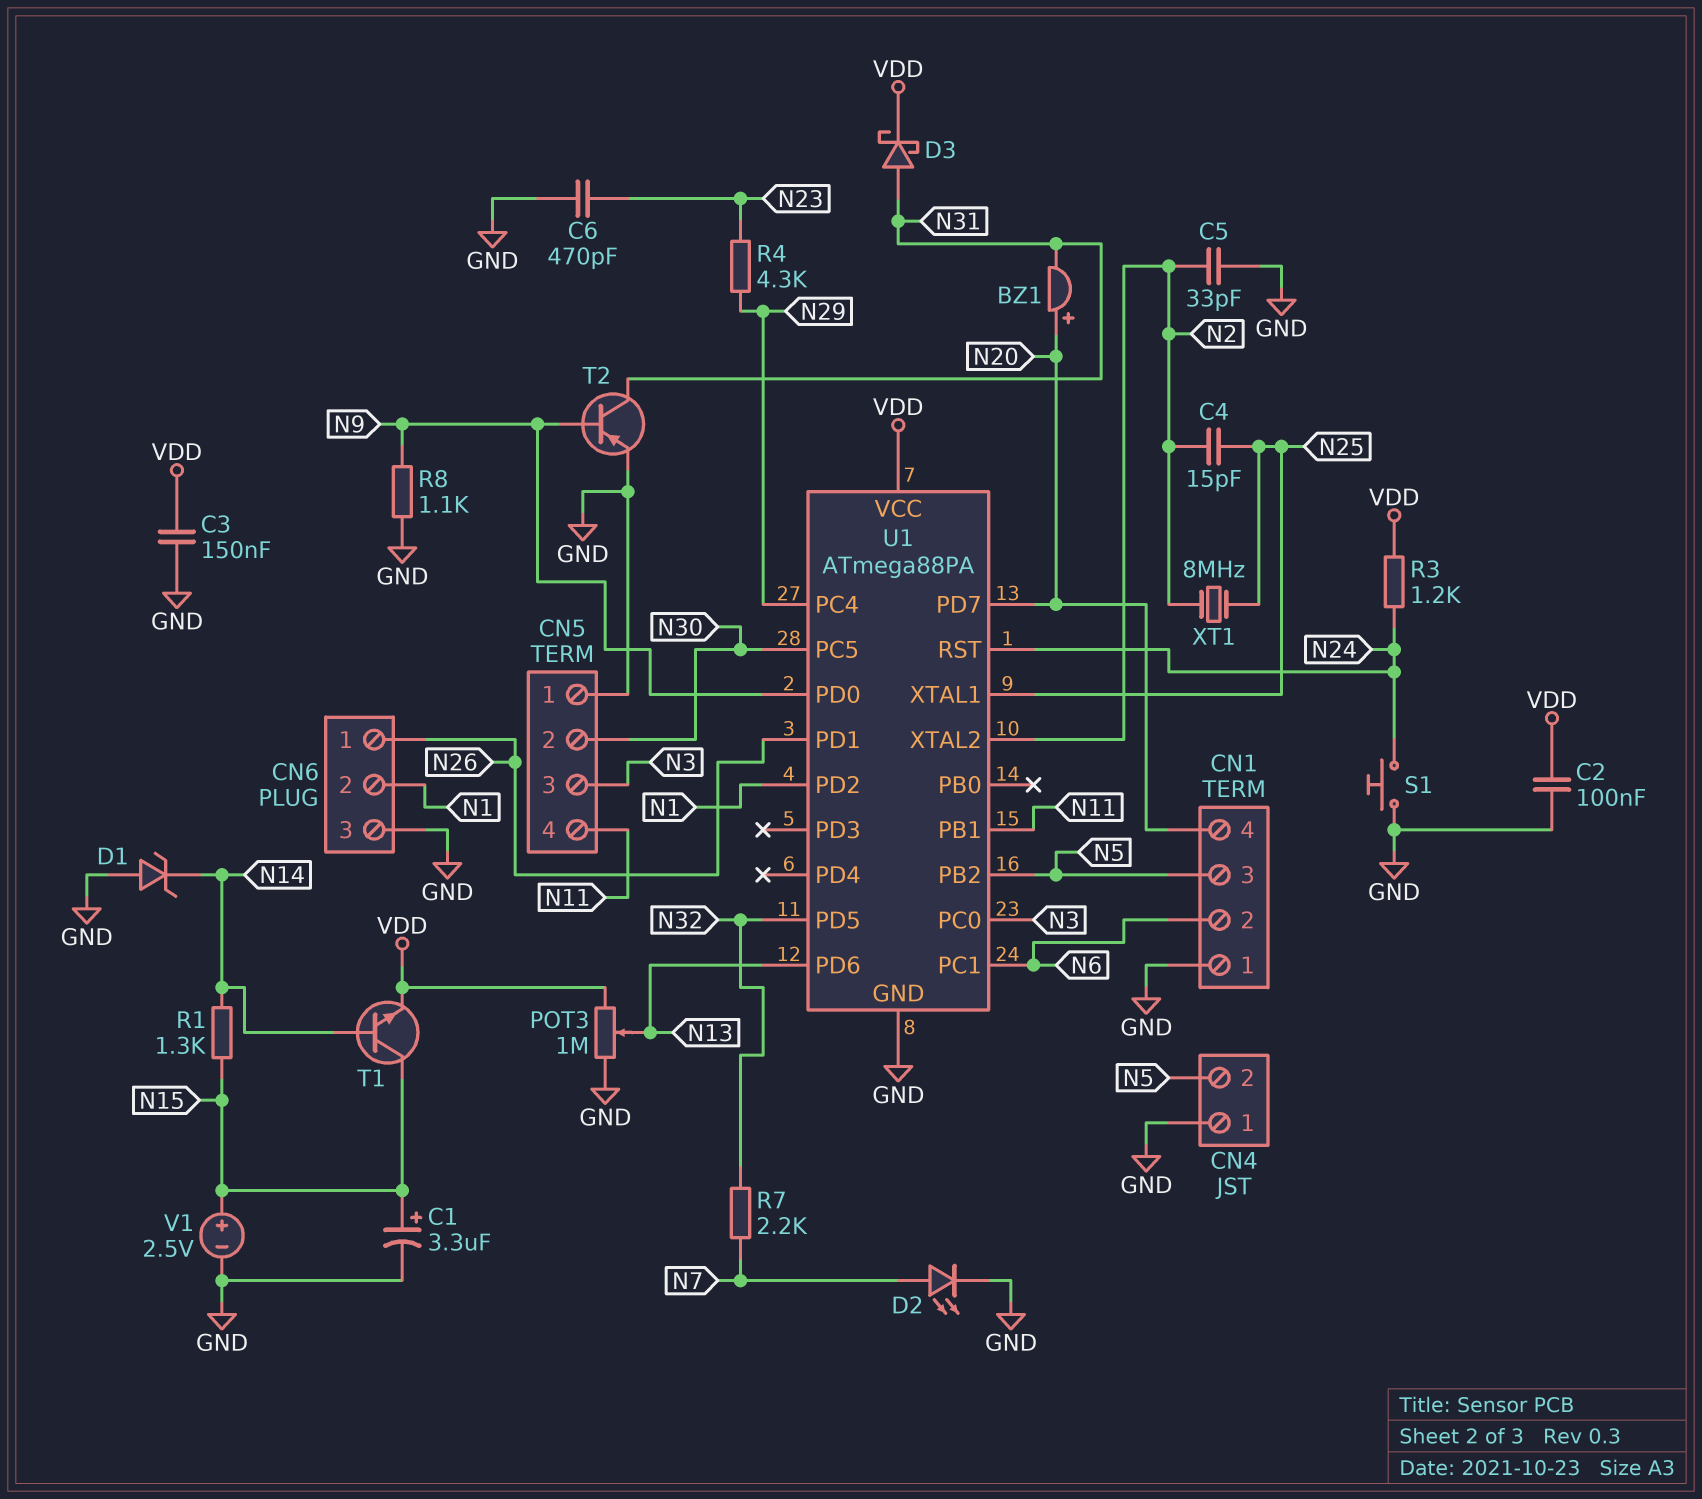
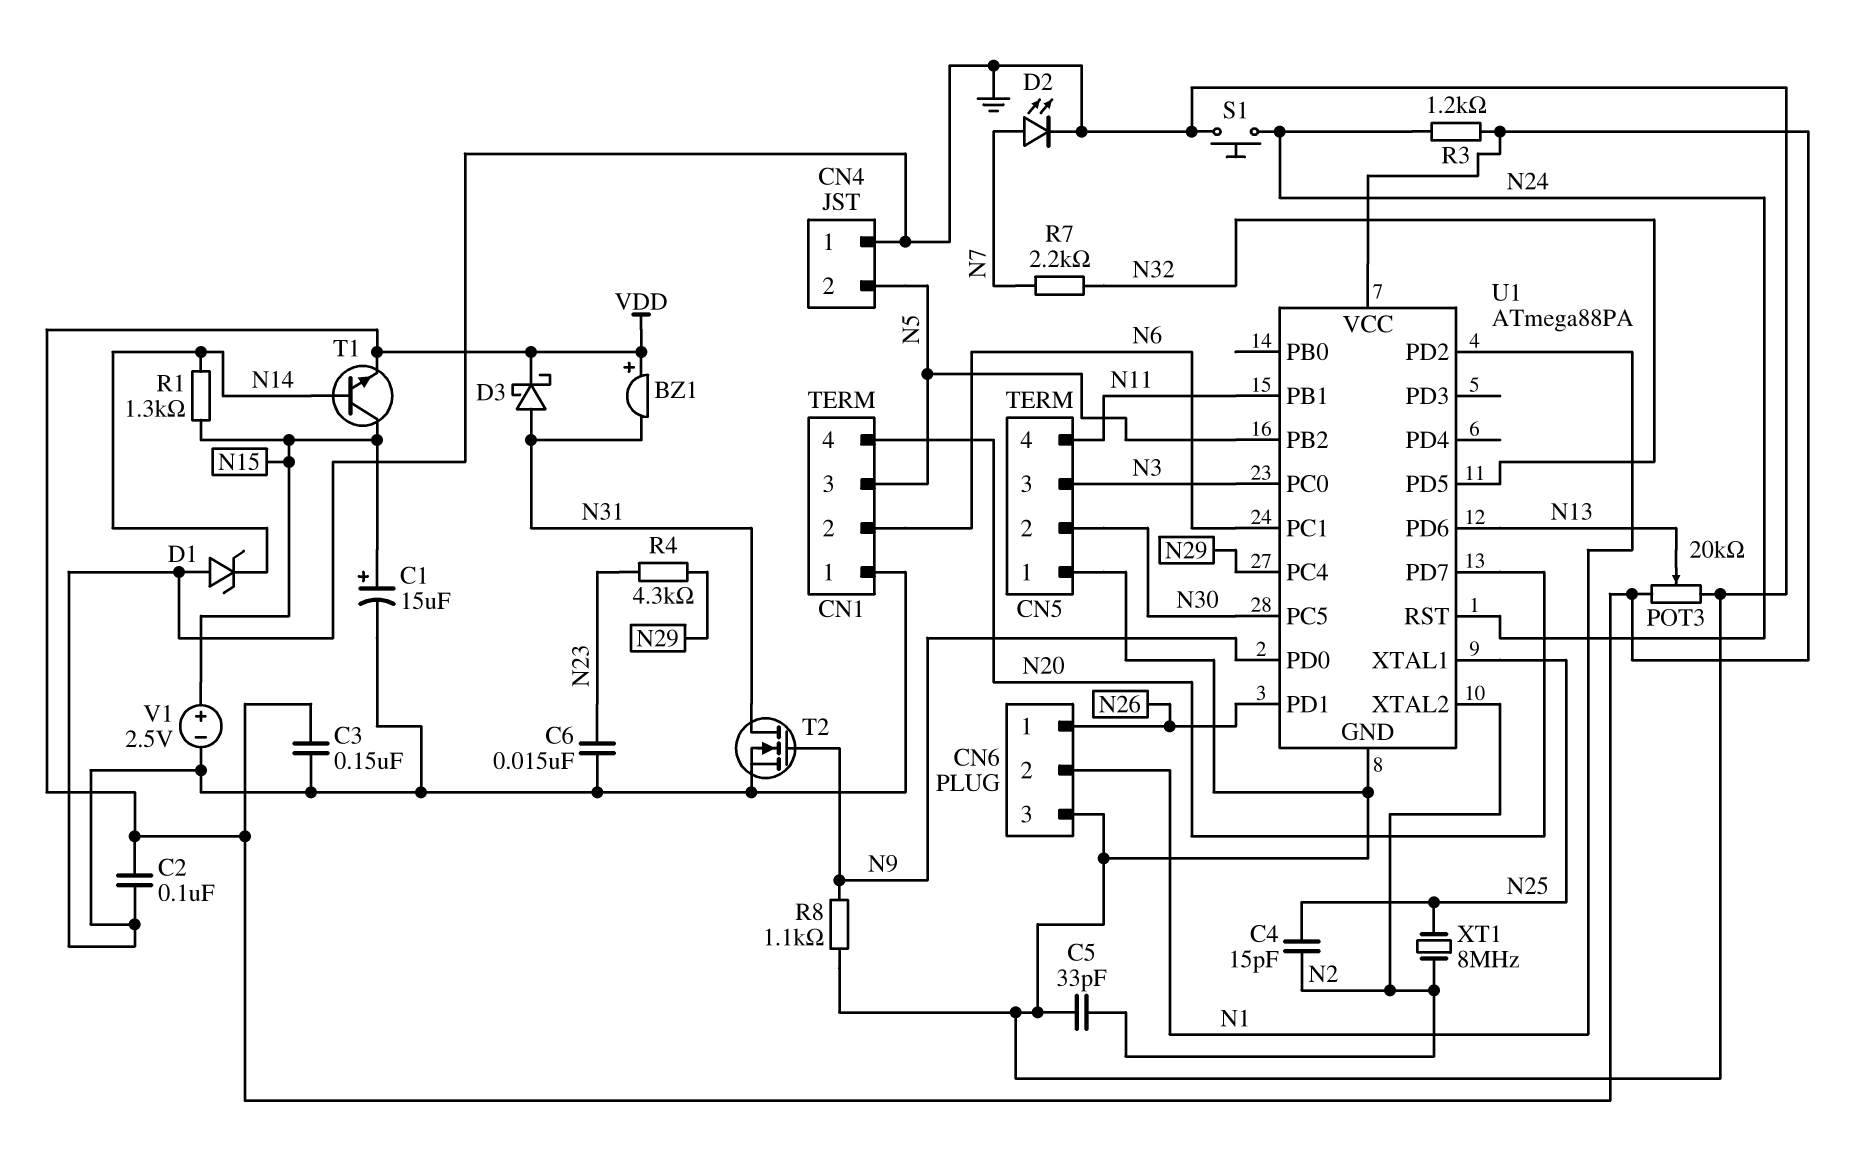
BZ1: buzzer (plus N20, minus N31) -> buzzer (plus VDD, minus N31)
C1: 3.3uF (plus N15, minus GND) -> 15uF (plus N15, minus GND)
C6: 470pF (GND, N23) -> 15nF (GND, N23)
POT3: 1M (GND, VDD, wiper N13) -> 20k (GND, VDD, wiper N13)
T2: PNP (B N9, C N31, E GND) -> NMOS (G N9, D N31, S GND)

